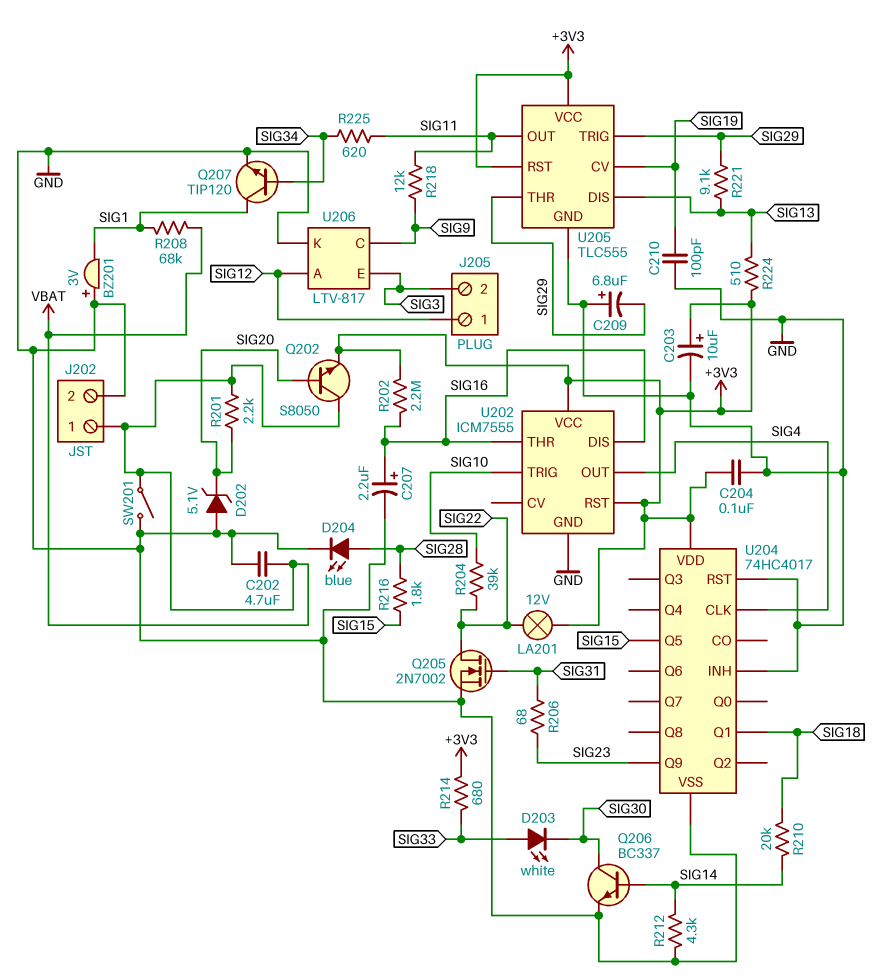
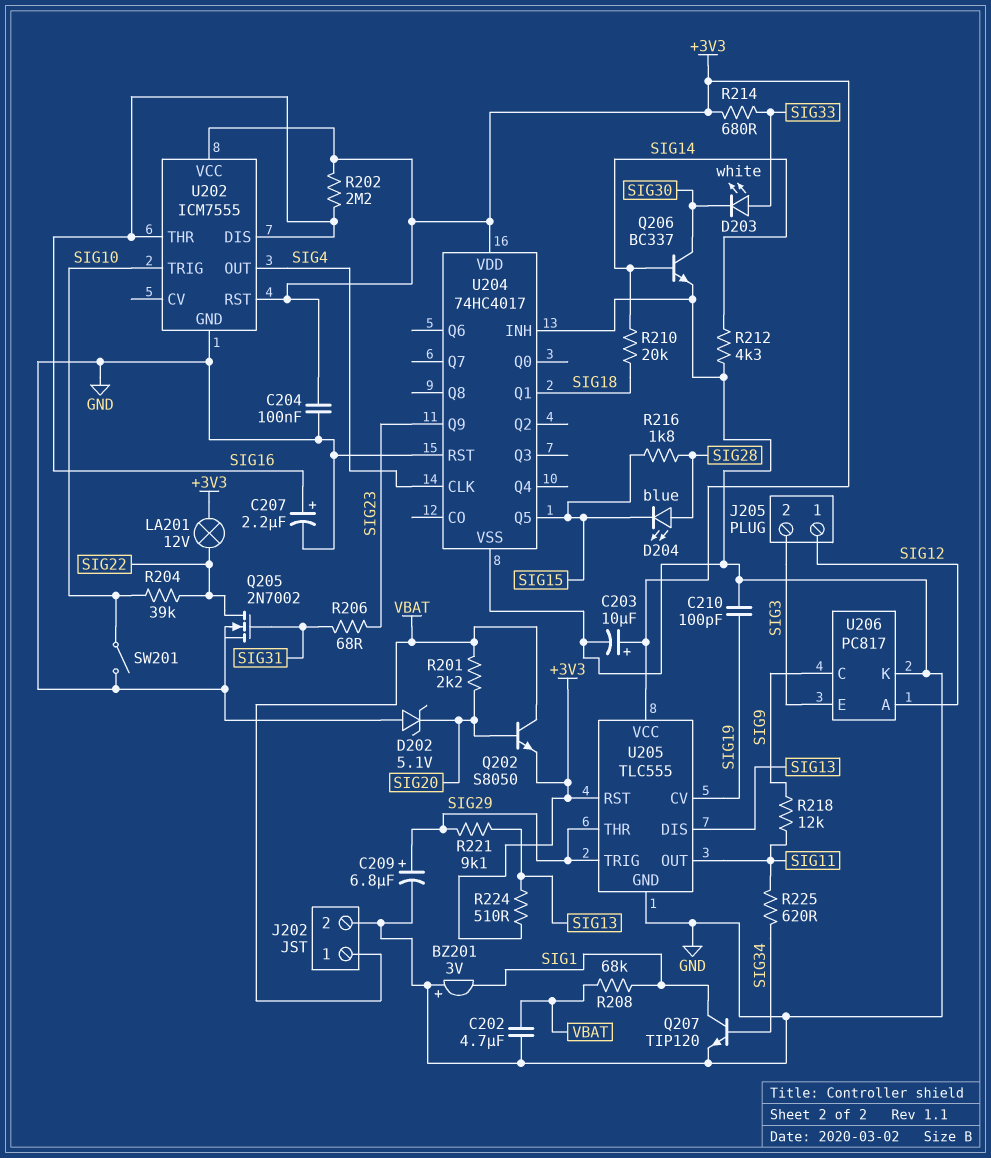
C209: 6.8uF (plus GND, minus SIG29) -> 6.8uF (plus SIG29, minus GND)
D204: LED blue (A SIG28, K GND) -> LED blue (A SIG28, K SIG15)
SW201: switch (GND, VBAT) -> switch (GND, SIG10)
U206: LTV-817 -> PC817

